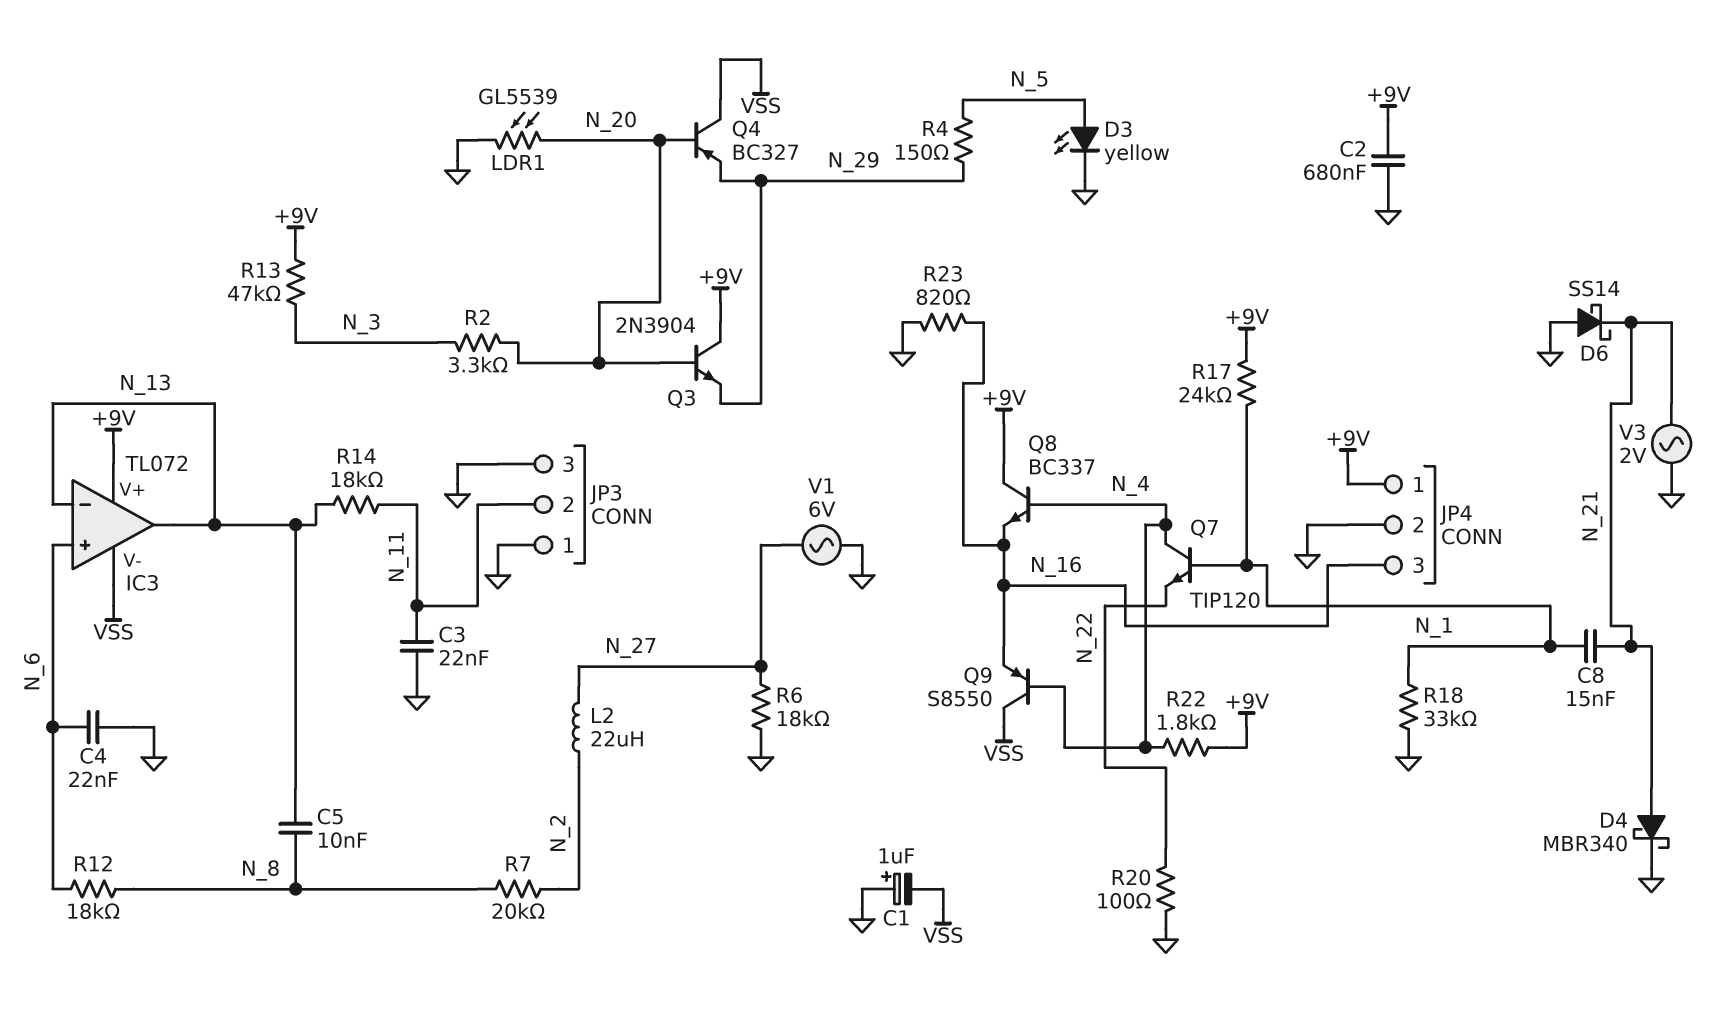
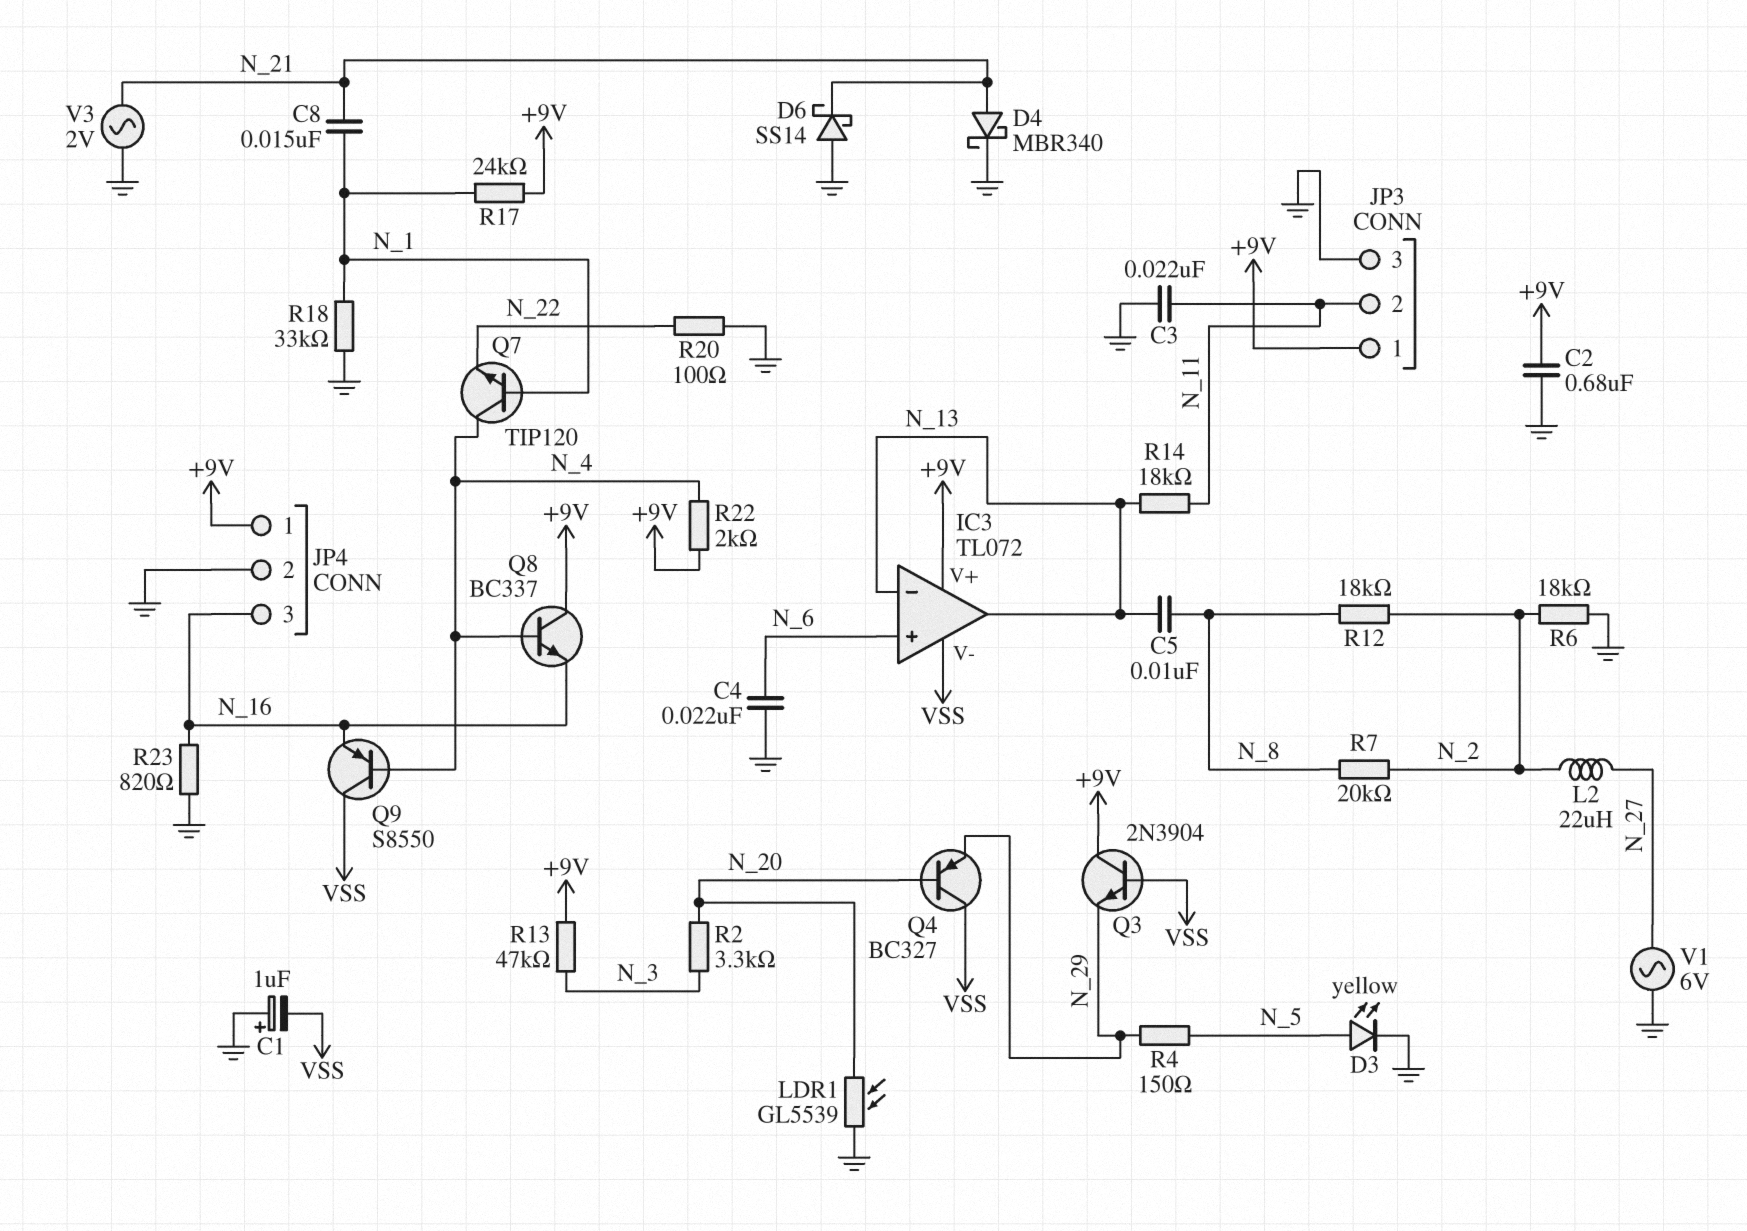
JP3 pin 1: GND -> +9V
Q3: NPN 2N3904 (B N_20, C +9V, E N_29) -> NPN 2N3904 (B VSS, C +9V, E N_29)
R6: 18k (GND, N_27) -> 18k (GND, N_2)
R12: 18k (N_6, N_8) -> 18k (N_2, N_8)
R22: 1.8k (+9V, N_4) -> 2k (+9V, N_4)

